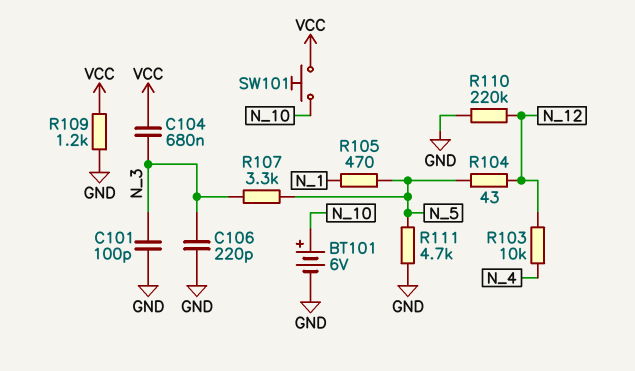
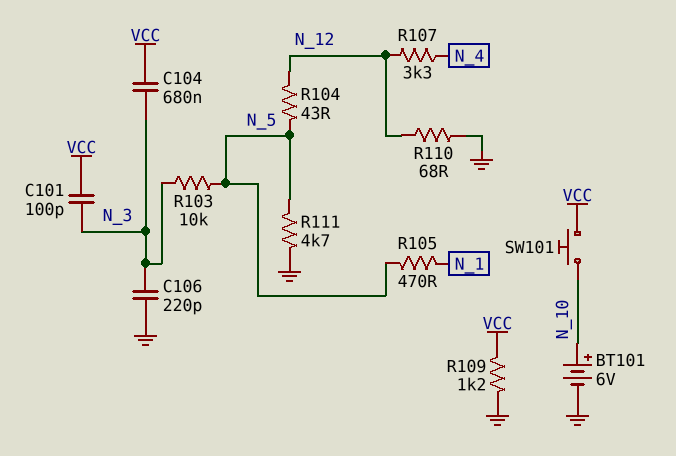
C101: 100pF (GND, N_3) -> 100pF (N_3, VCC)
R103: 10k (N_4, N_12) -> 10k (N_3, N_5)
R107: 3.3k (N_3, N_5) -> 3.3k (N_4, N_12)
R110: 220k (GND, N_12) -> 68 (GND, N_12)

